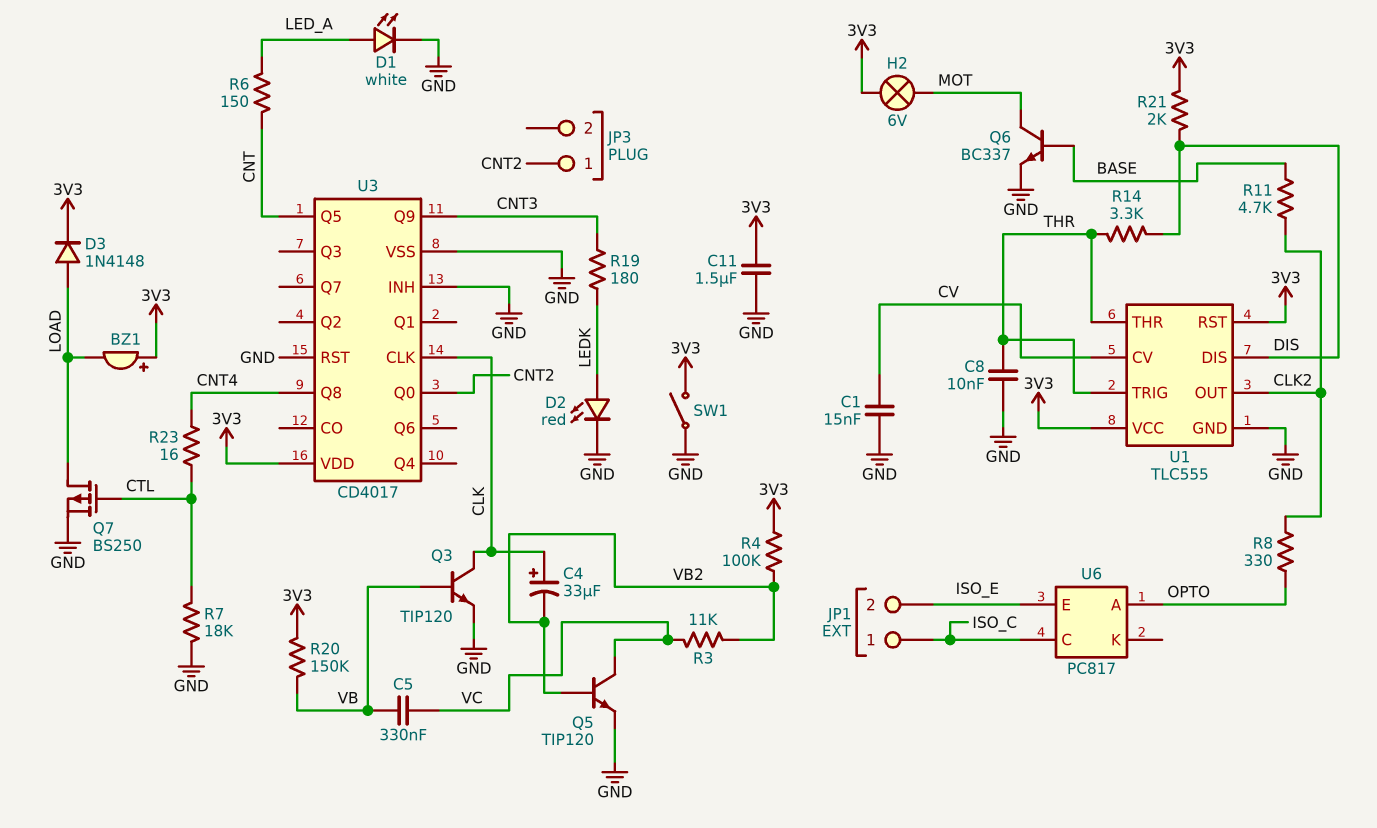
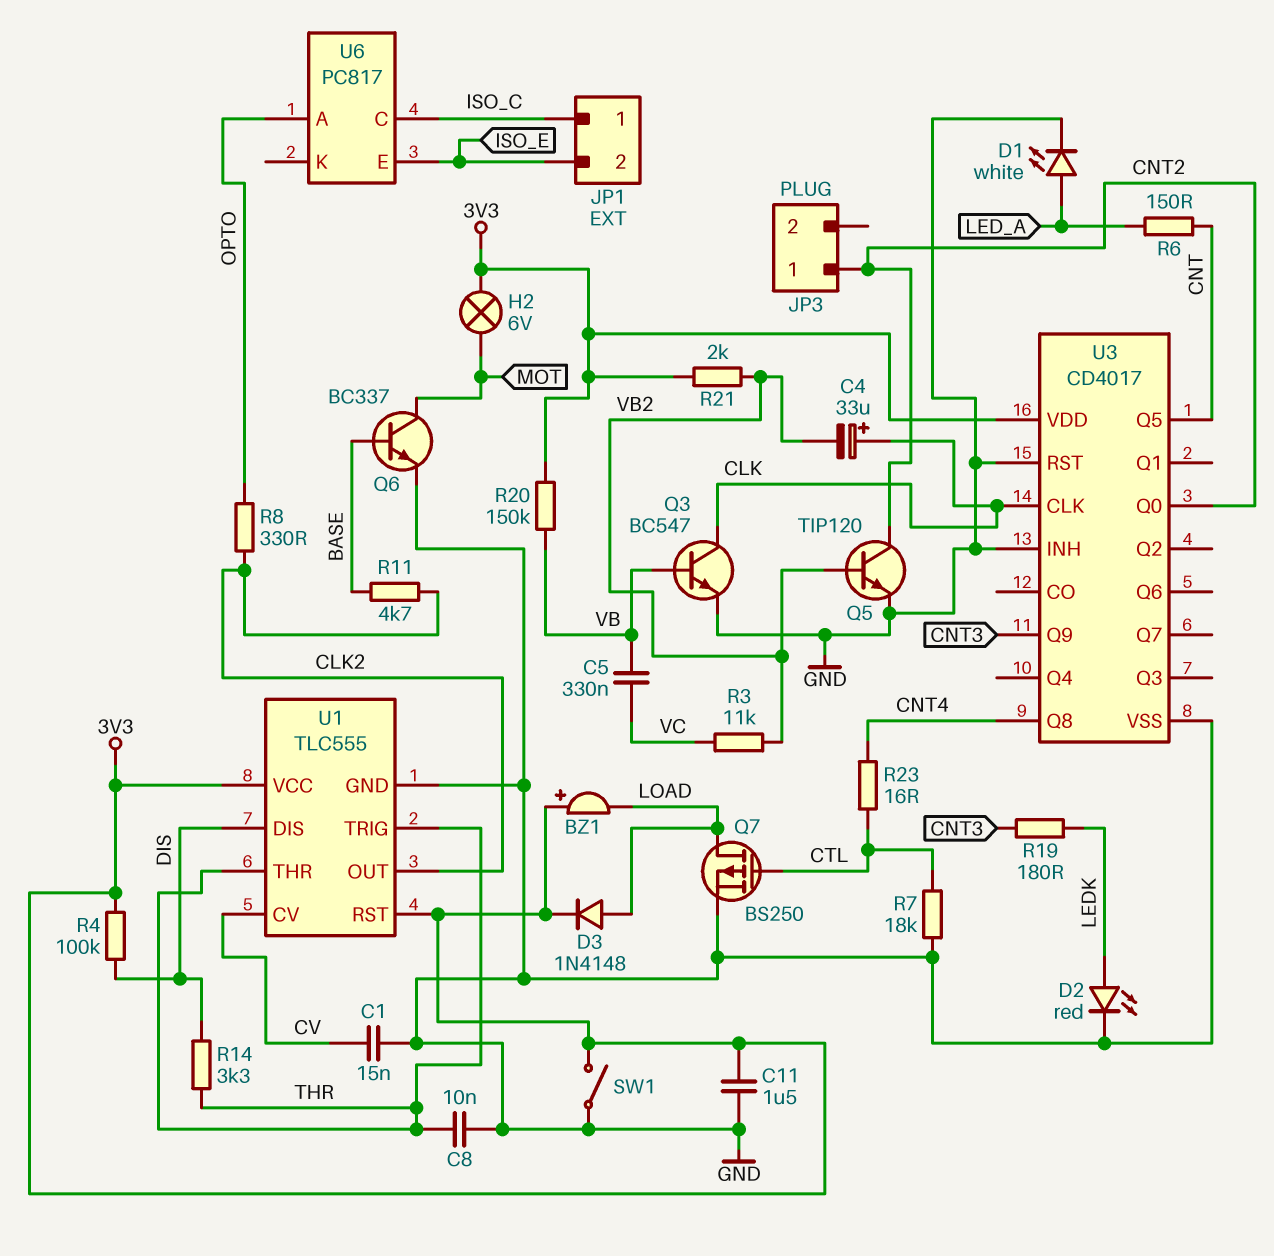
Q3: NPN TIP120 (B VB, C CLK, E GND) -> NPN BC547 (B VB, C CLK, E GND)
Q5: NPN TIP120 (B VB2, C VC, E GND) -> NPN TIP120 (B VB2, C CNT2, E GND)
R4: 100k (3V3, VB2) -> 100k (3V3, DIS)
R21: 2k (3V3, DIS) -> 2k (3V3, VB2)

